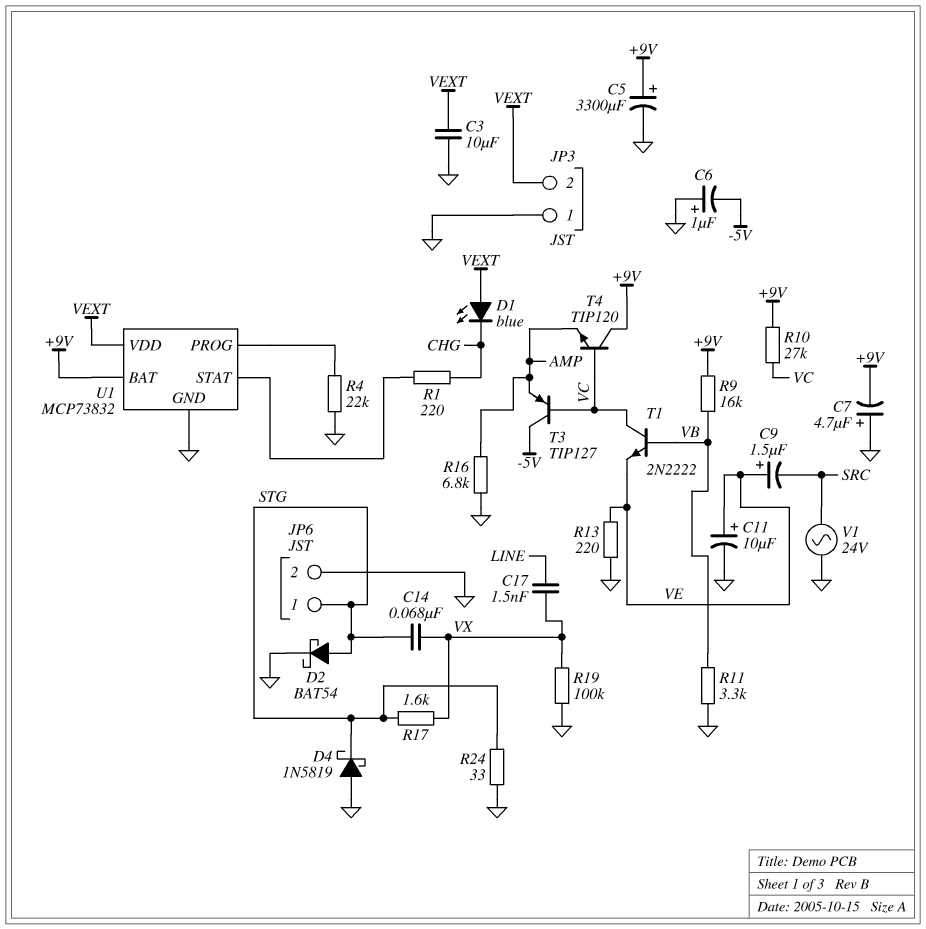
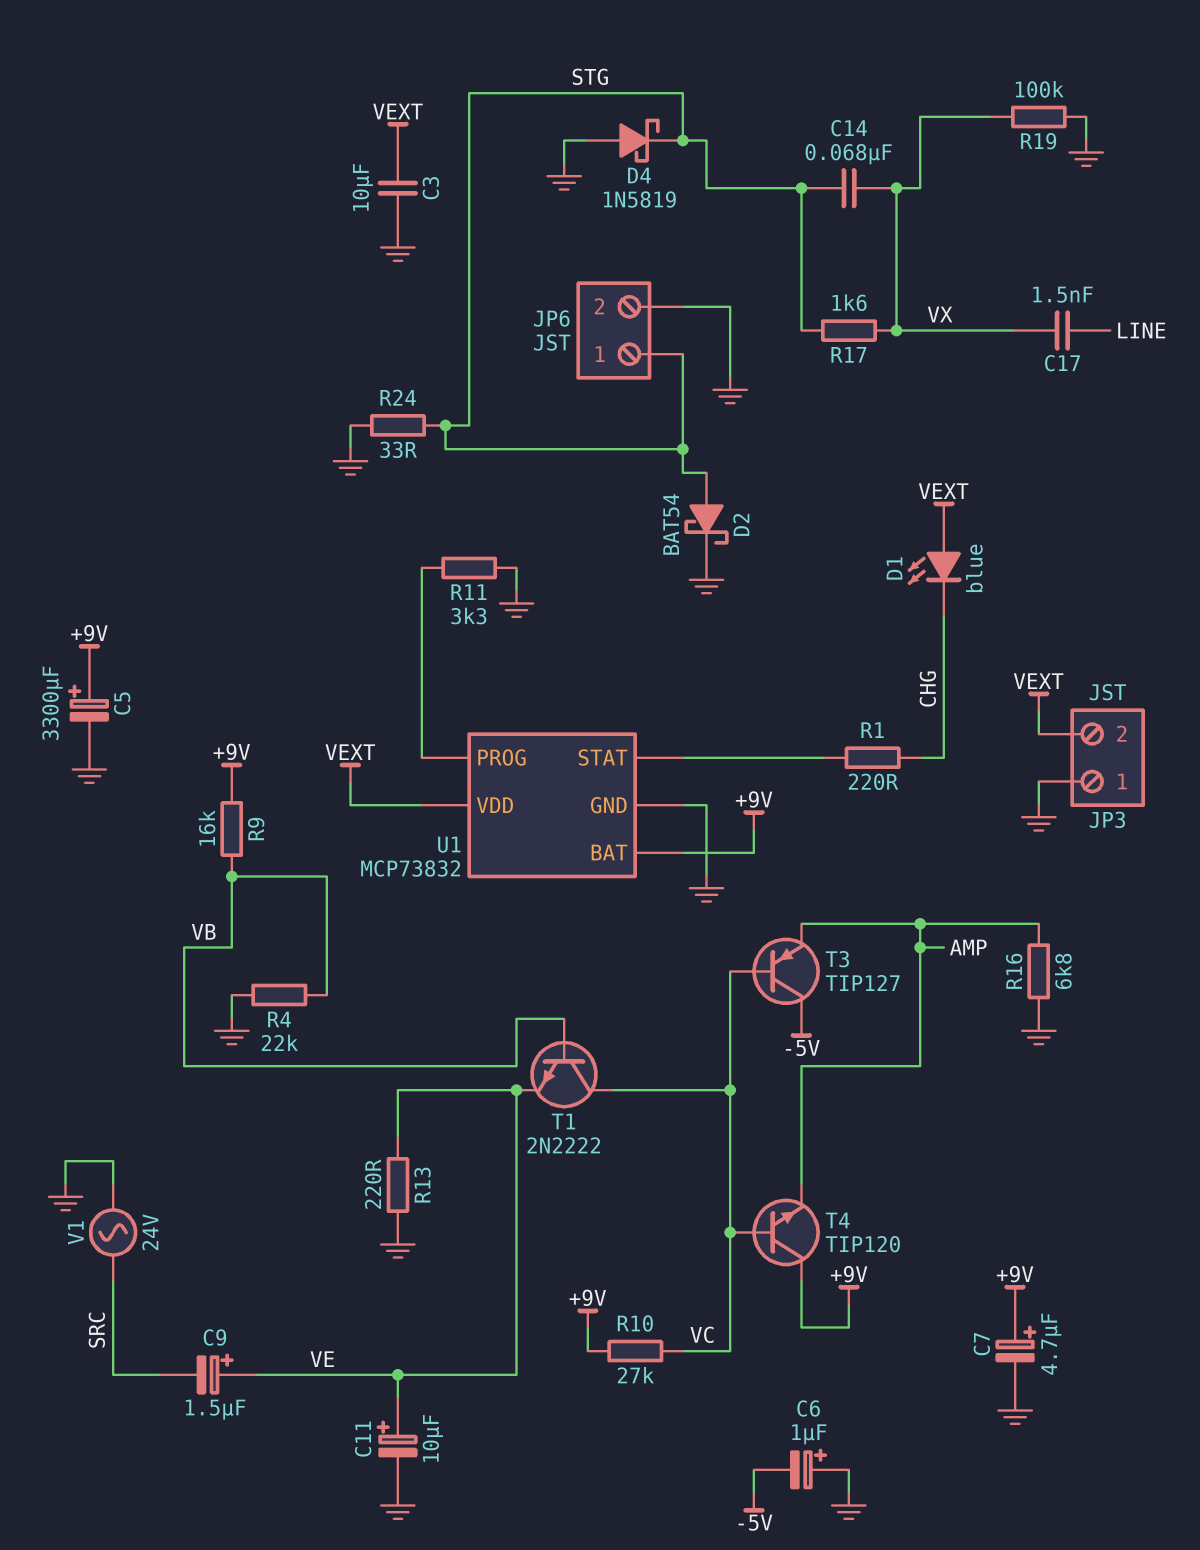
C7: 4.7uF (plus GND, minus +9V) -> 4.7uF (plus +9V, minus GND)
R4: 22k (GND, U1/PROG) -> 22k (GND, VB)
R11: 3.3k (GND, VB) -> 3.3k (GND, U1/PROG)

